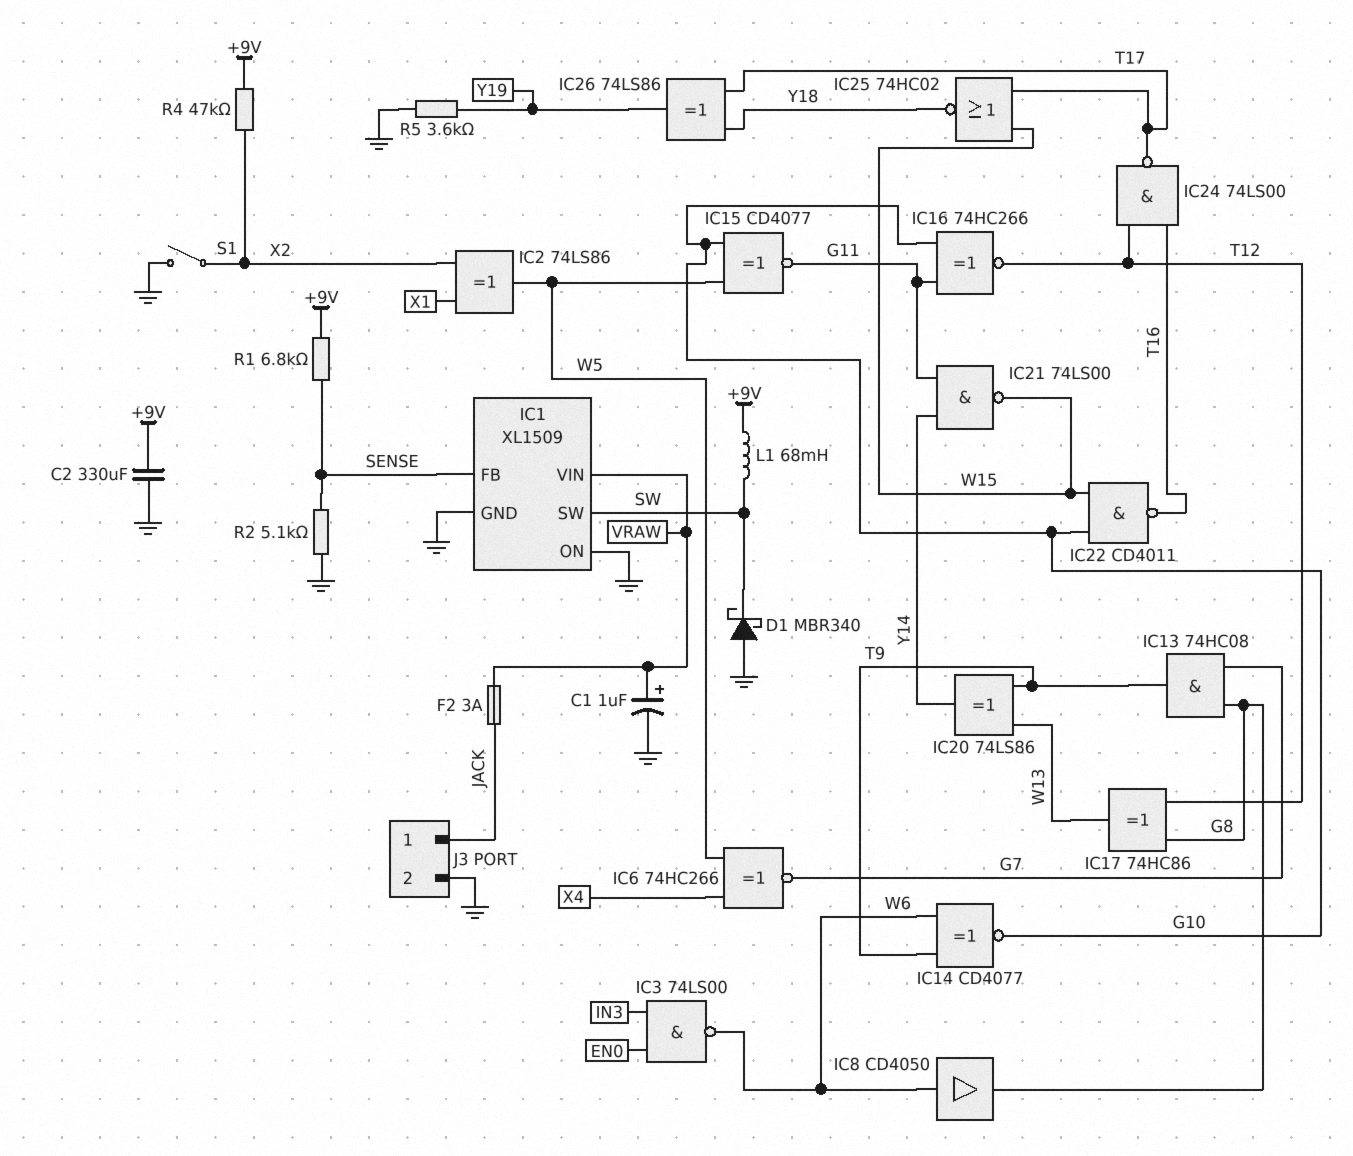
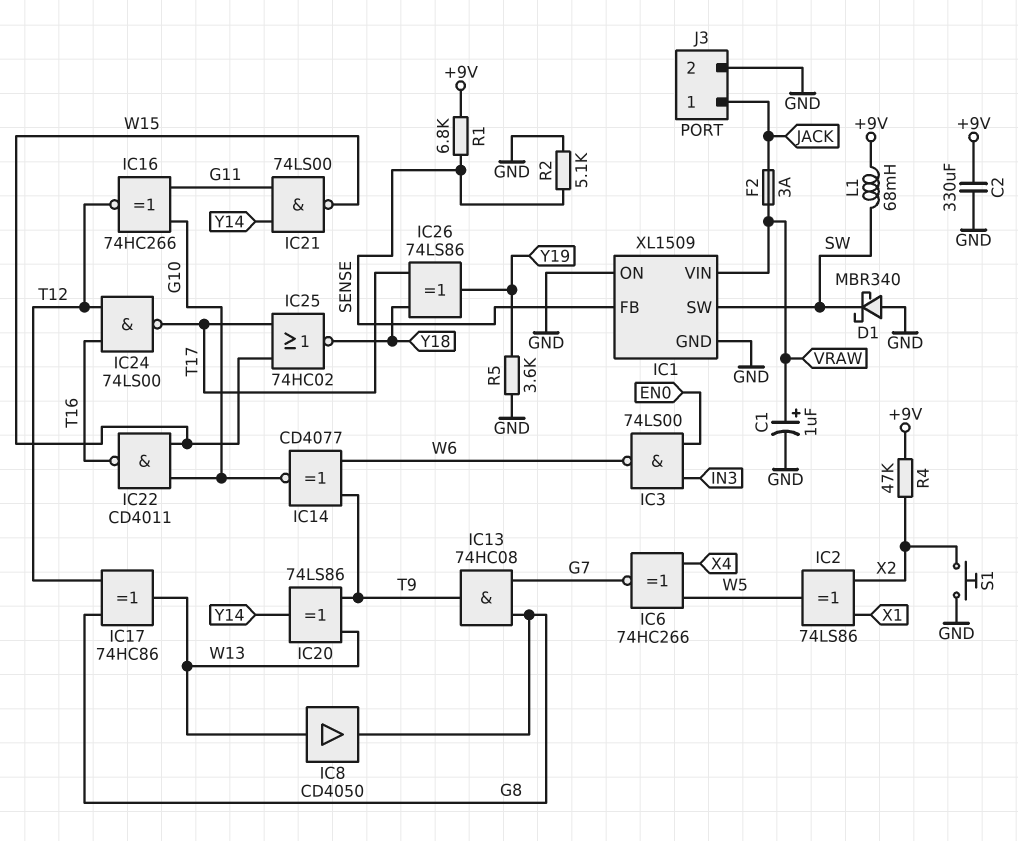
IC8: buffer CD4050 (in W6, out G8) -> buffer CD4050 (in W13, out G8)
IC15: XNOR CD4077 (in G10, in W5, out G11) -> none
S1: switch (GND, X2) -> button (GND, X2)

